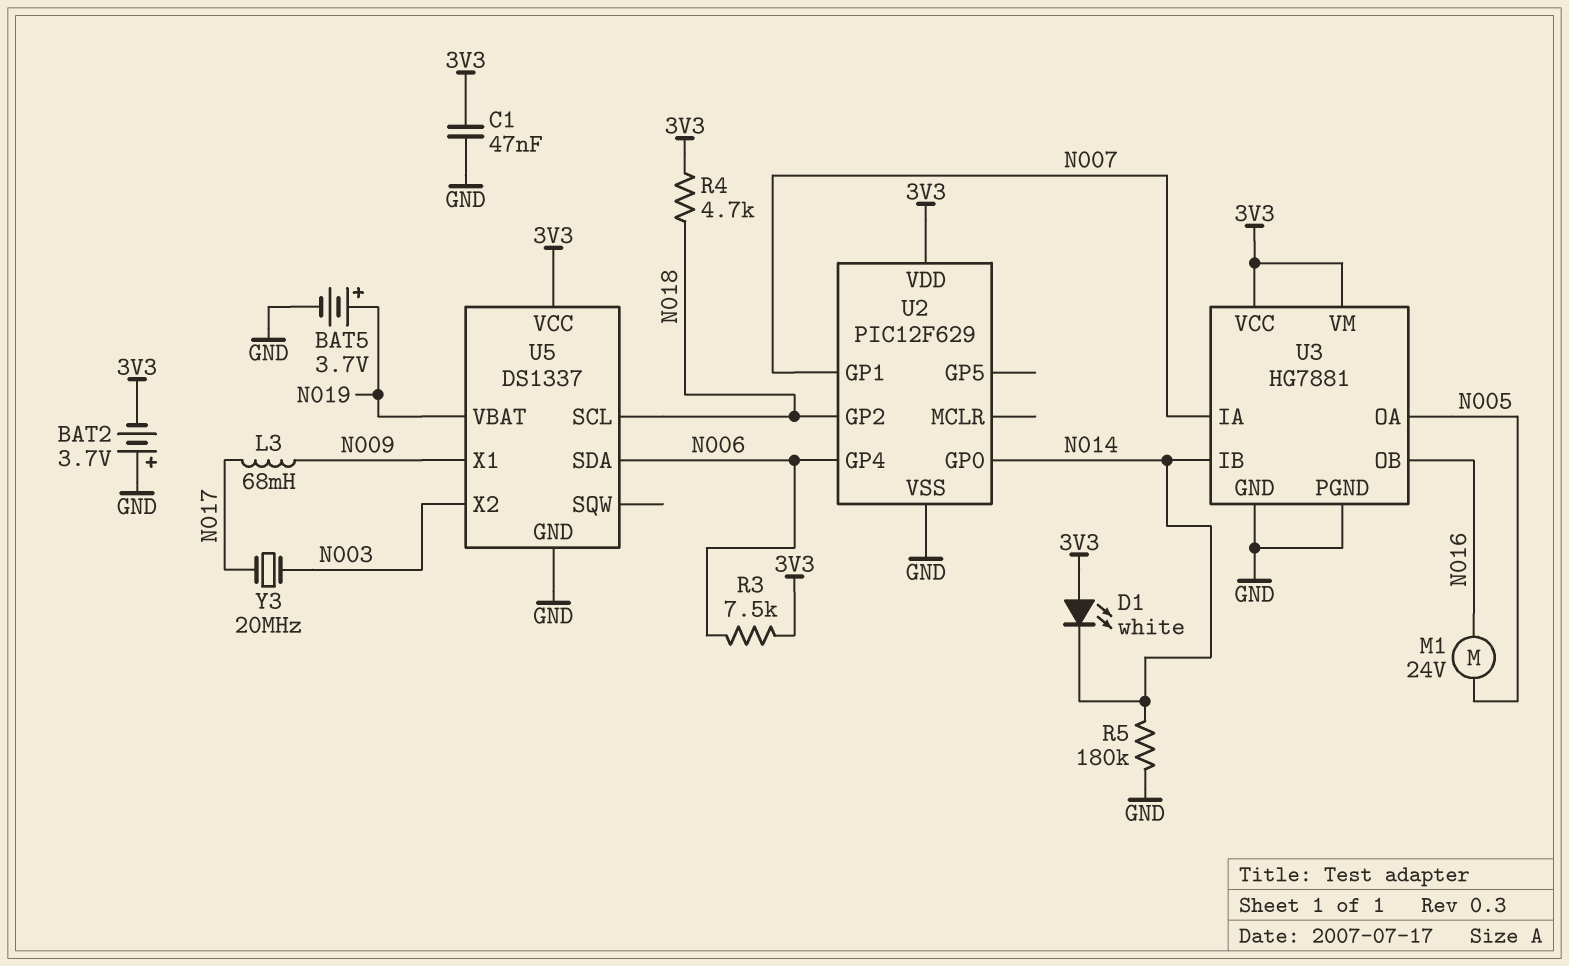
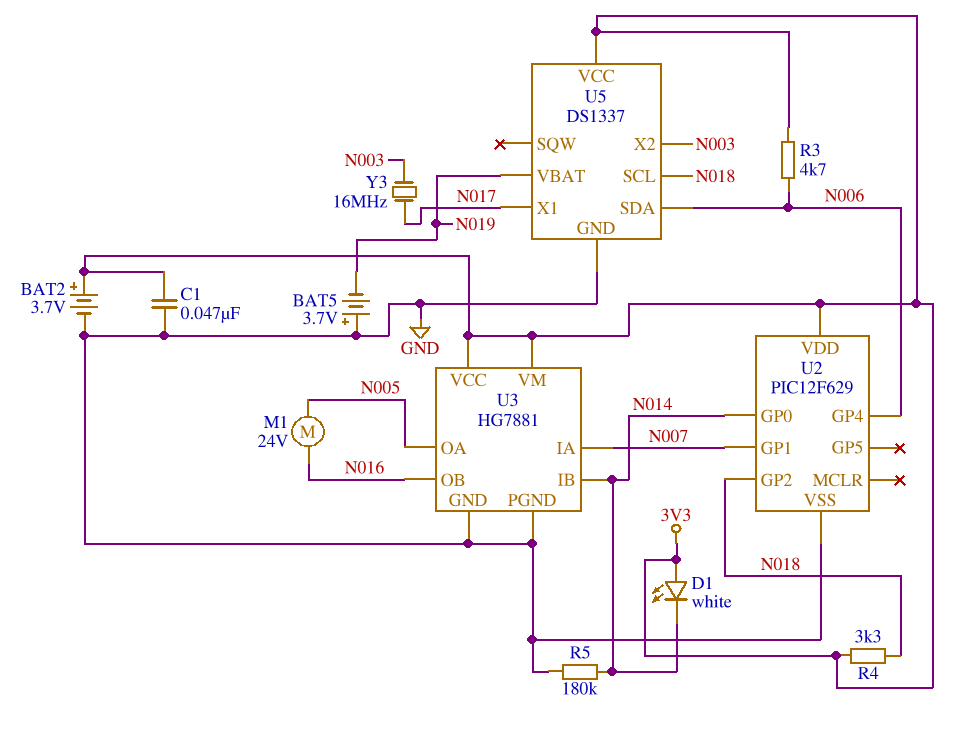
BAT2: 3.7V (plus GND, minus 3V3) -> 3.7V (plus 3V3, minus GND)
BAT5: 3.7V (plus N019, minus GND) -> 3.7V (plus GND, minus N019)
L3: 68mH (N009, N017) -> none
R3: 7.5k (3V3, N006) -> 4.7k (3V3, N006)
R4: 4.7k (3V3, N018) -> 3.3k (3V3, N018)
U5 pin X1: N009 -> N017
Y3: 20MHz (N003, N017) -> 16MHz (N003, N017)

